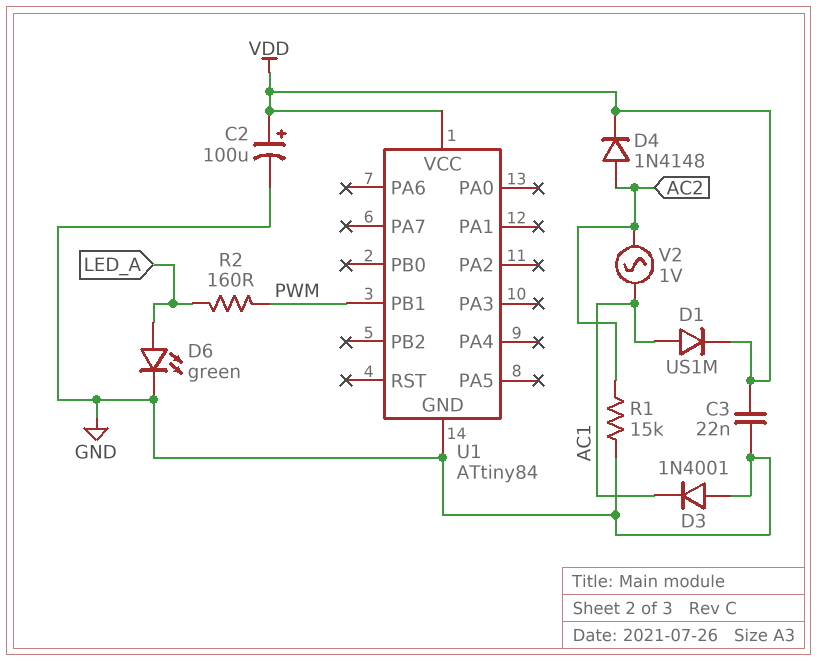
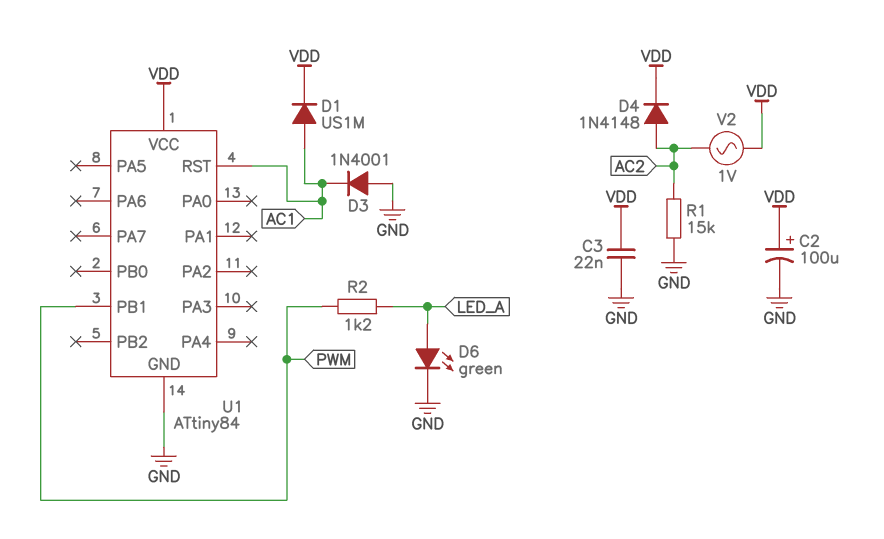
R2: 160 (LED_A, PWM) -> 1.2k (LED_A, PWM)
U1 pin RST: none -> AC1
V2: AC 1V (AC1, AC2) -> AC 1V (AC2, VDD)

